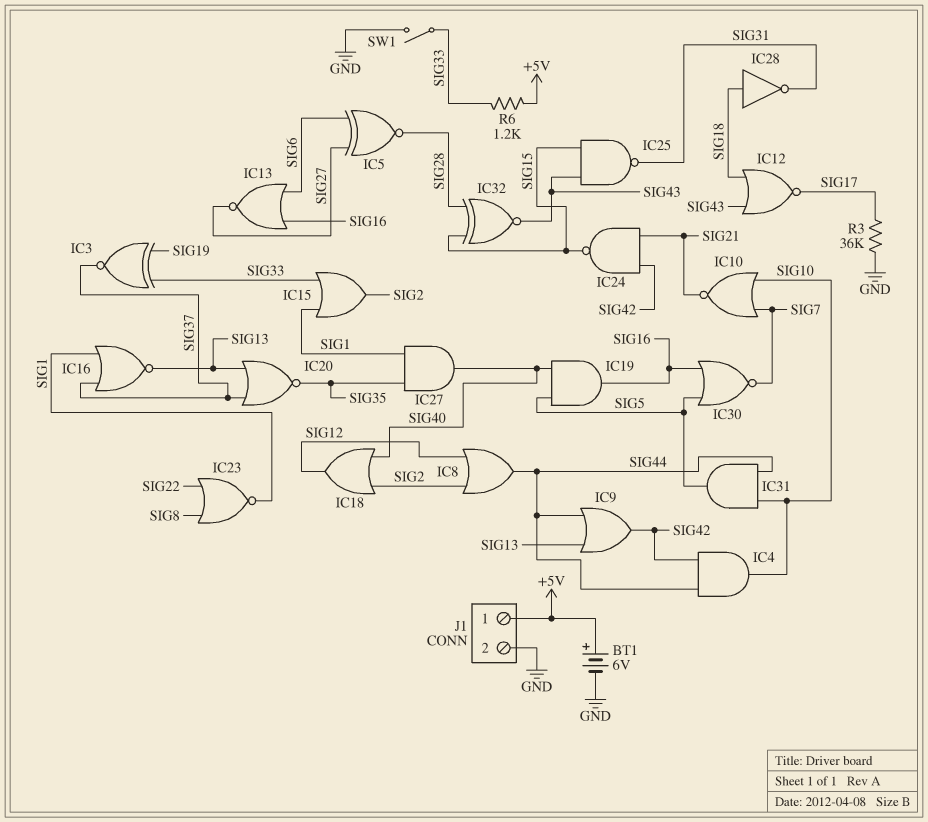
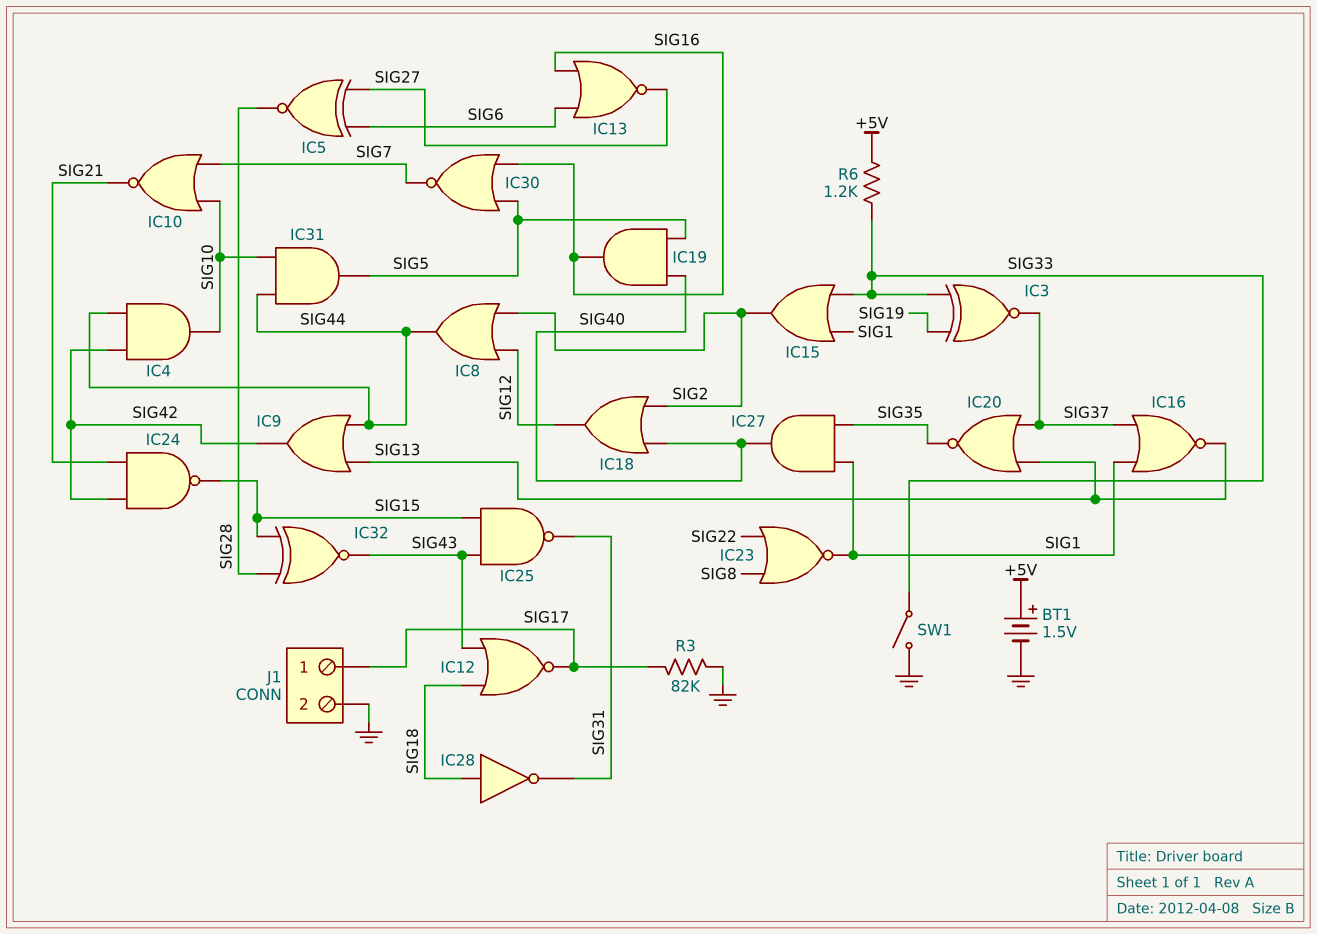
BT1: 6V (plus +5V, minus GND) -> 1.5V (plus +5V, minus GND)
J1 pin 1: +5V -> SIG17
R3: 36k (GND, SIG17) -> 82k (GND, SIG17)

